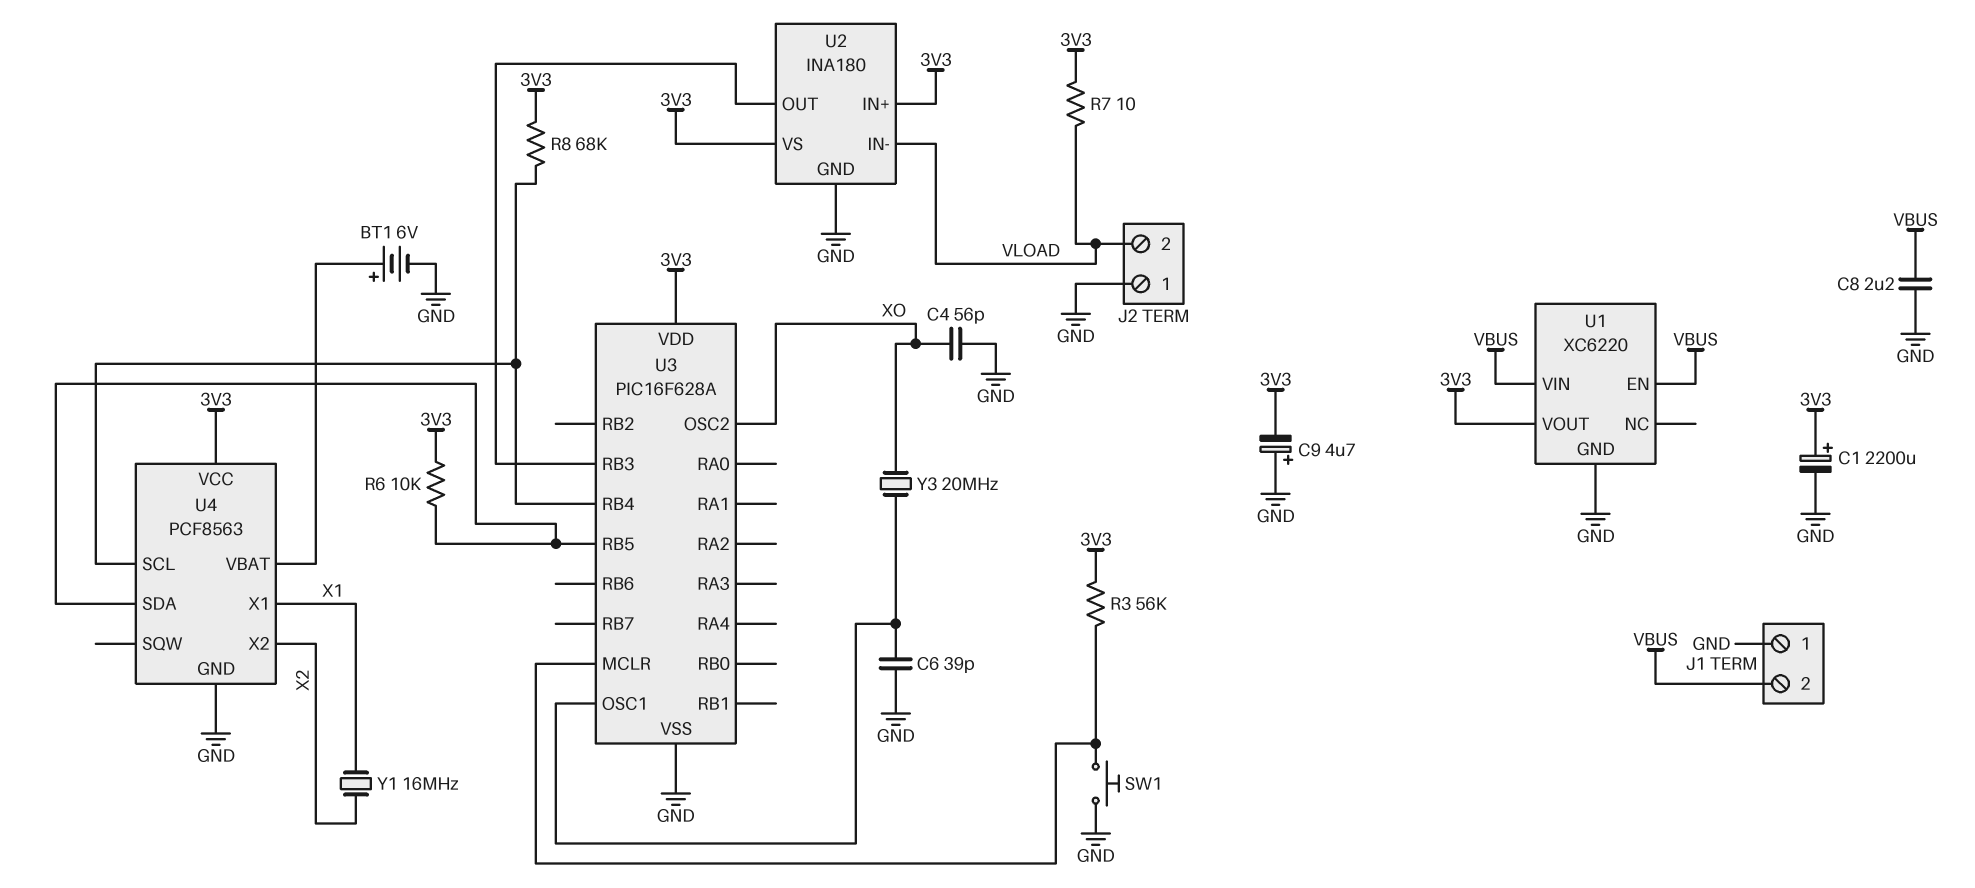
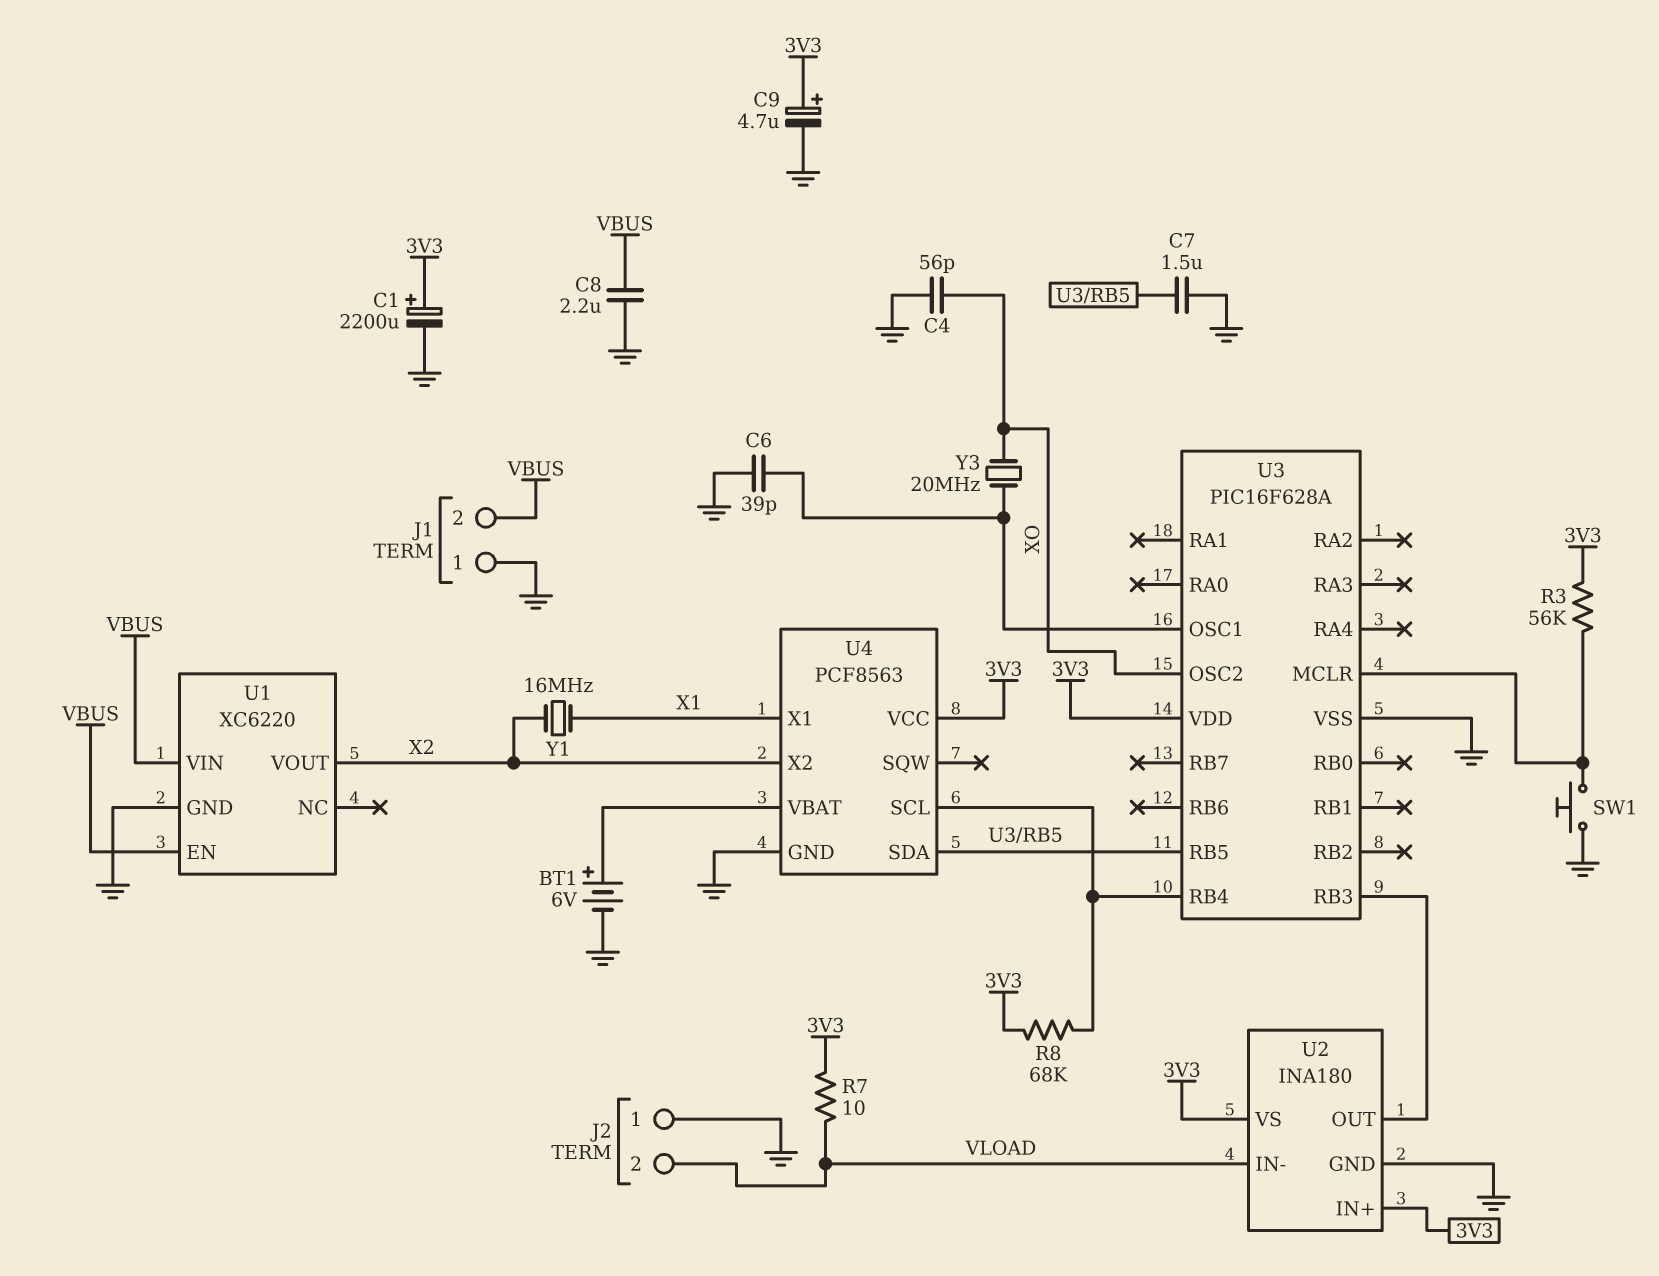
C7: none -> 1.5uF (GND, U3/RB5)
C9: 4.7uF (plus GND, minus 3V3) -> 4.7uF (plus 3V3, minus GND)
R6: 10k (3V3, U3/RB5) -> none
U1 pin VOUT: 3V3 -> X2

